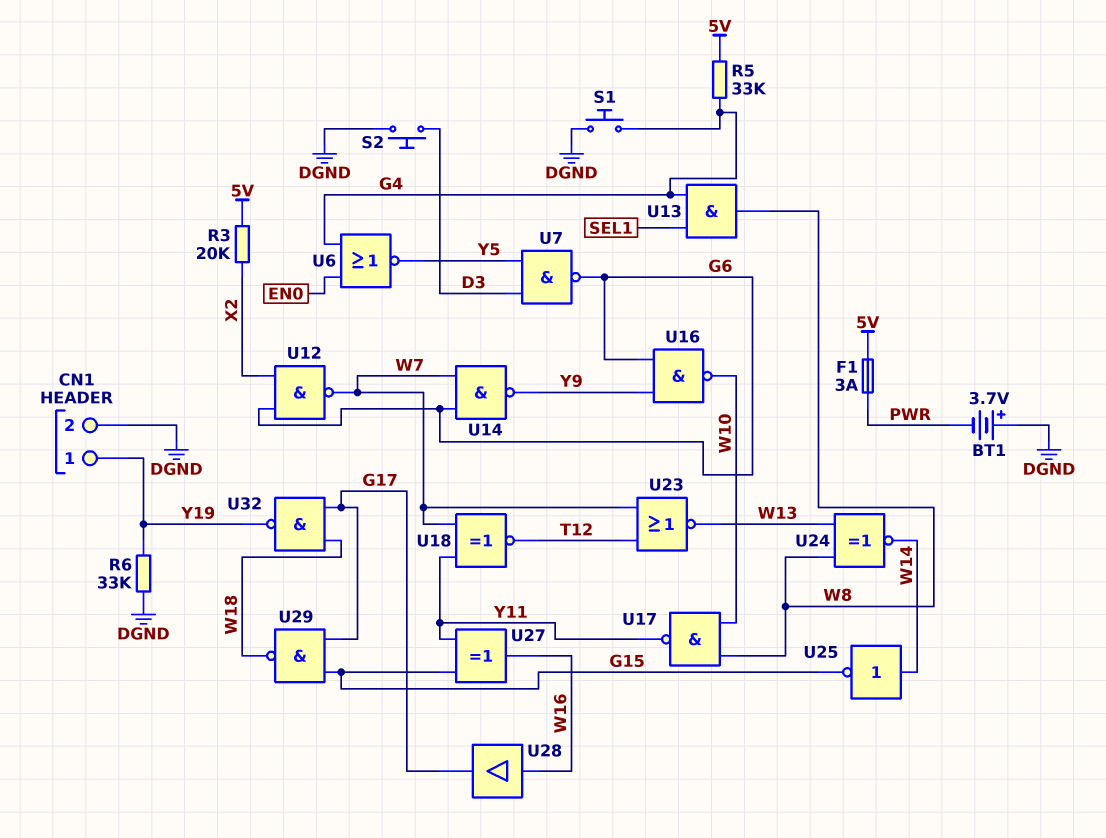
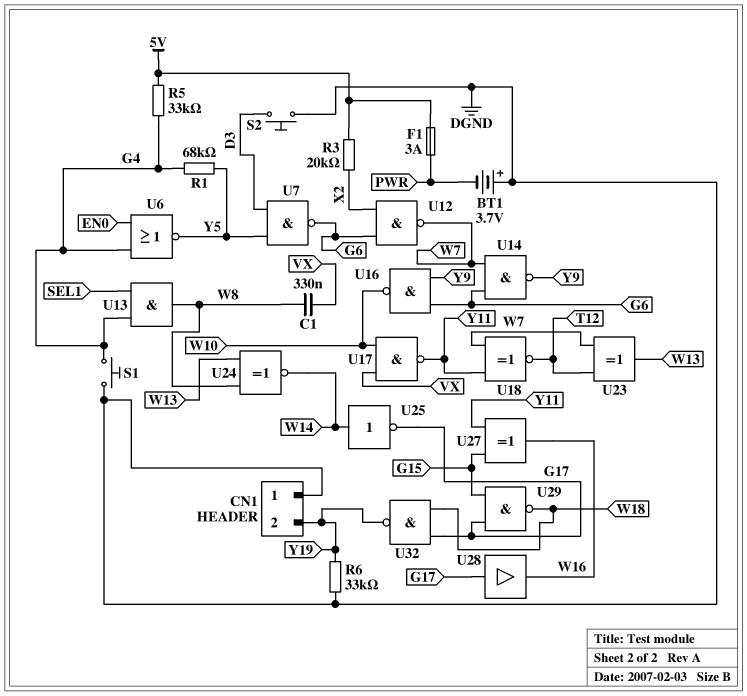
C1: none -> 330nF (VX, W8)
CN1 pin 1: Y19 -> DGND
CN1 pin 2: DGND -> Y19
R1: none -> 68k (G4, Y5)
U17: NAND (in W8, in W10, out Y11) -> NAND (in VX, in W10, out Y11)
U23: NOR (in T12, in W7, out W13) -> XOR (in T12, in W7, out W13)
U25: NOT (in W14, out G15) -> NOT (in W14, out G17)
U28: buffer (in W16, out G17) -> buffer (in G17, out W16)

